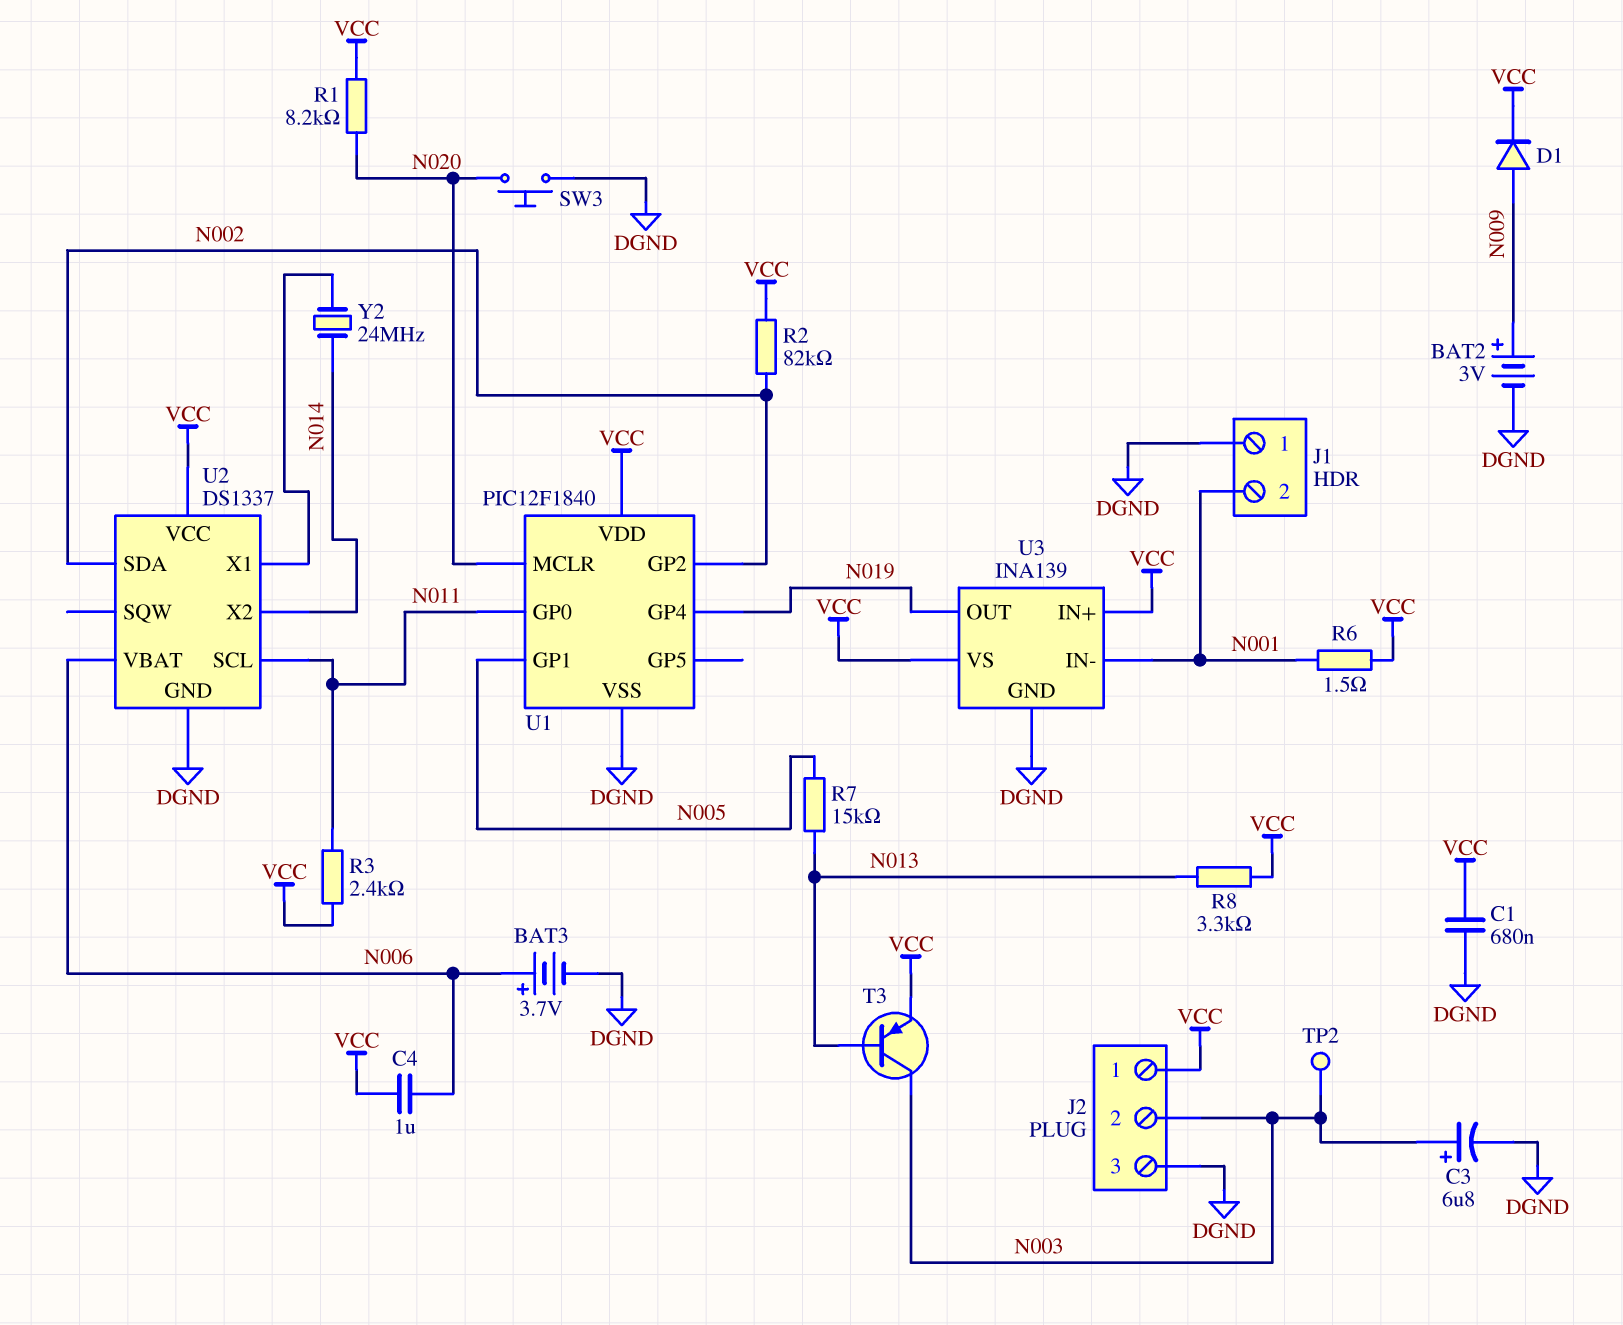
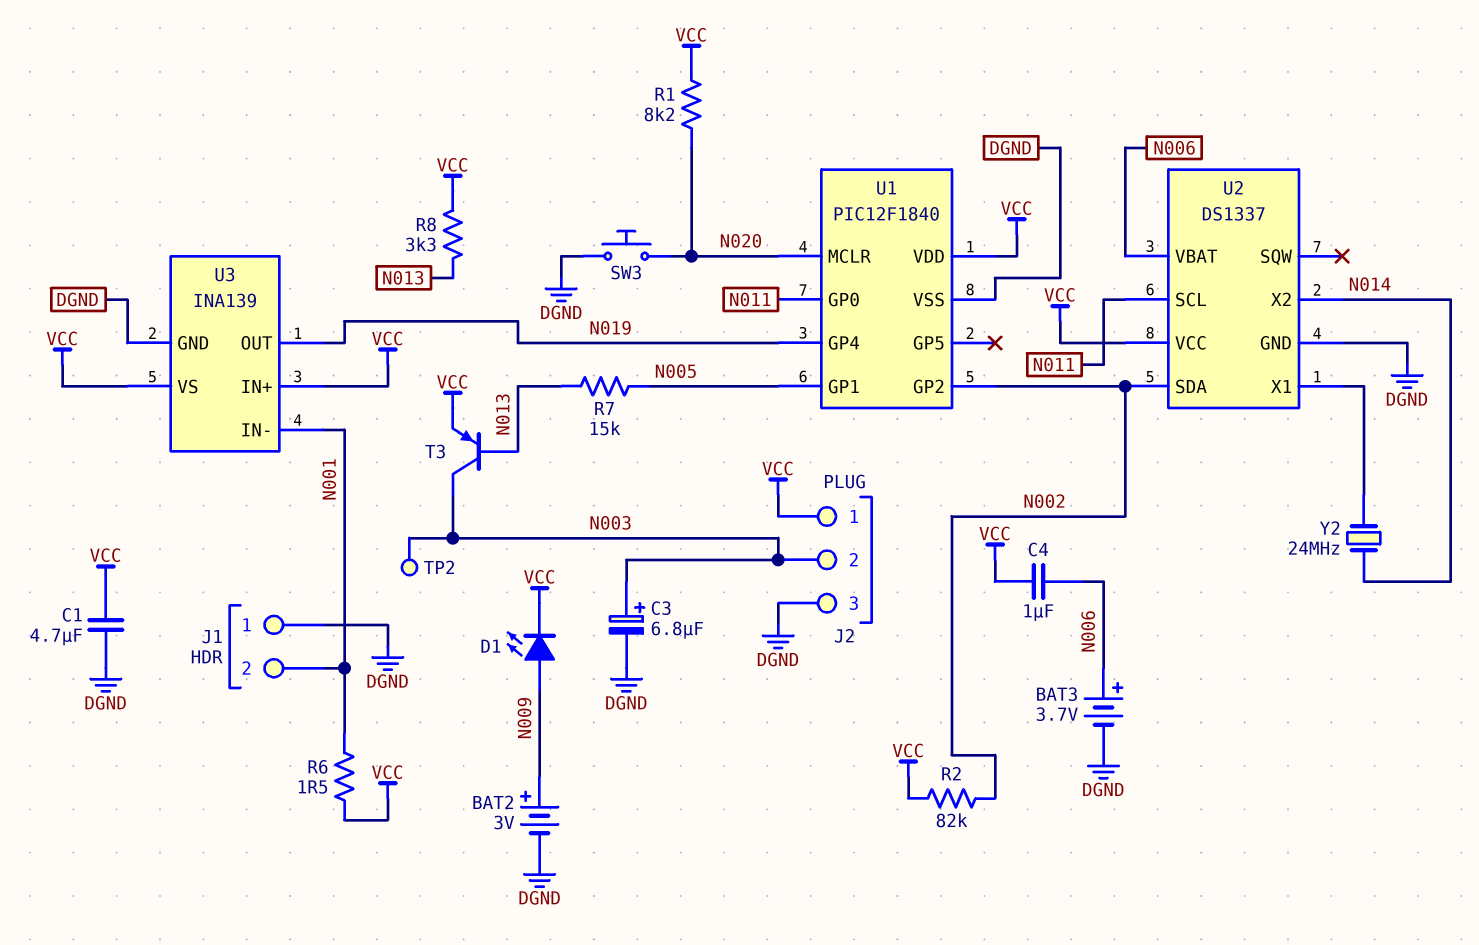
C1: 680nF (DGND, VCC) -> 4.7uF (DGND, VCC)
D1: diode (A N009, K VCC) -> LED (A N009, K VCC)
R3: 2.4k (N011, VCC) -> none

